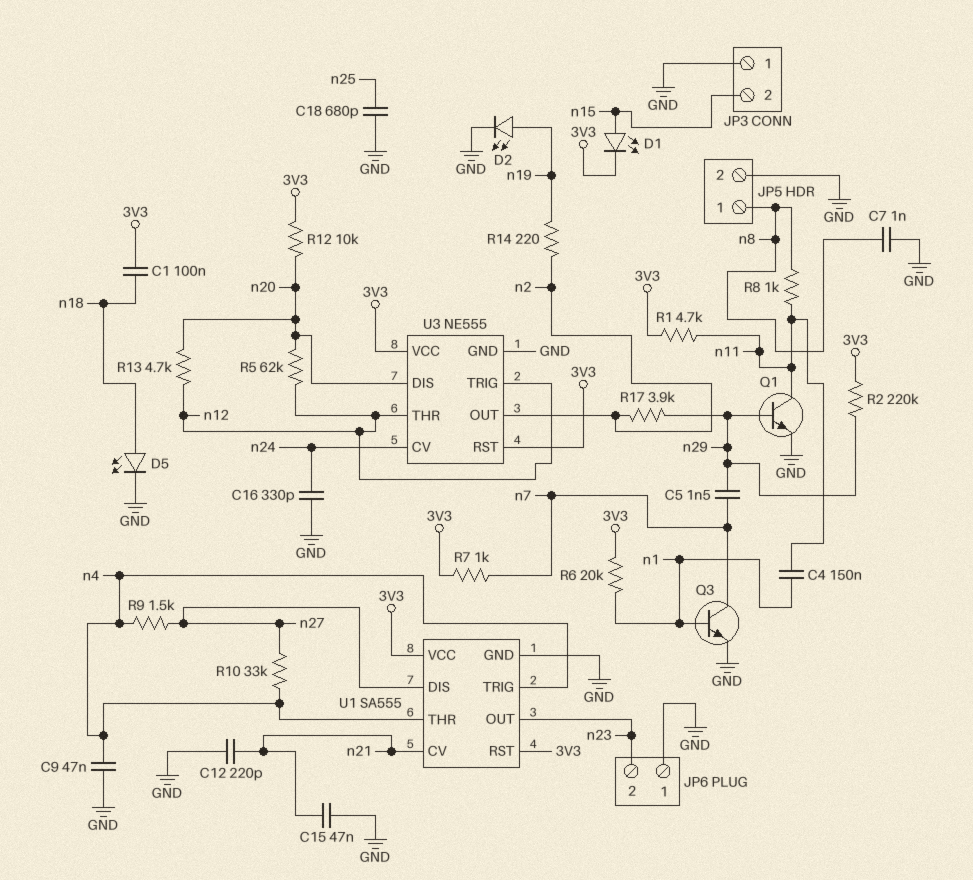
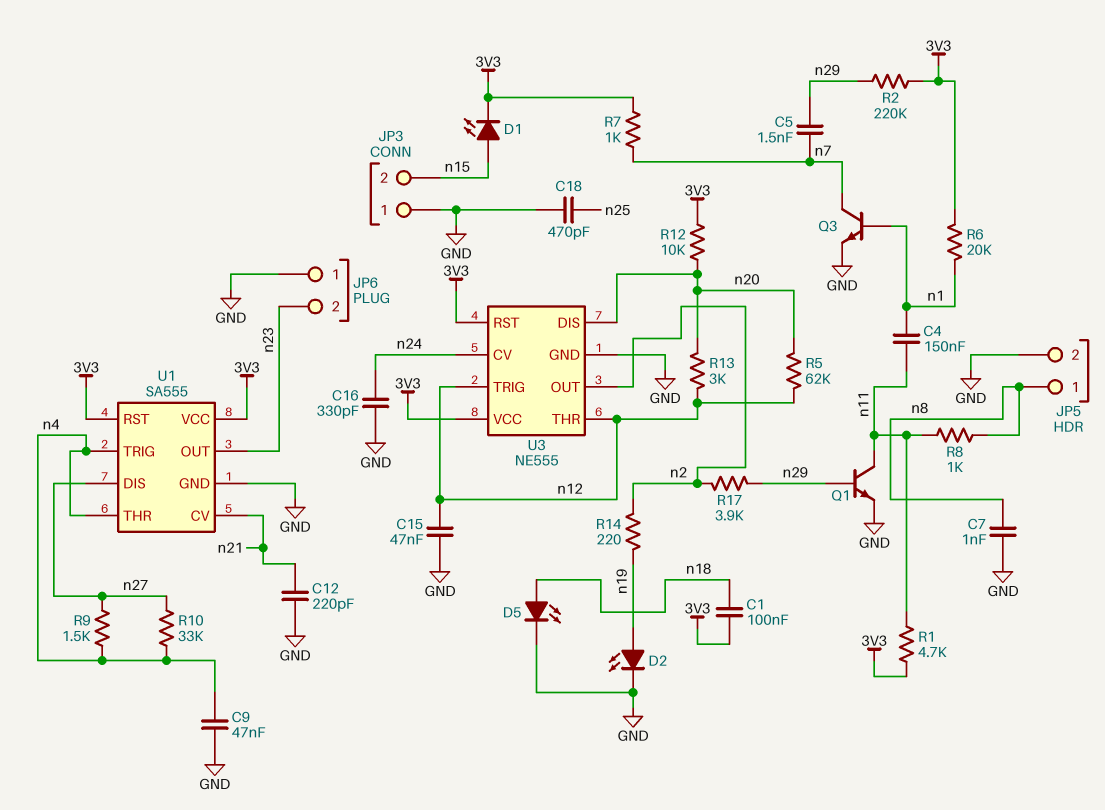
C15: 47nF (GND, n21) -> 47nF (GND, n12)
C18: 680pF (GND, n25) -> 470pF (GND, n25)
R13: 4.7k (n12, n20) -> 3k (n12, n20)

